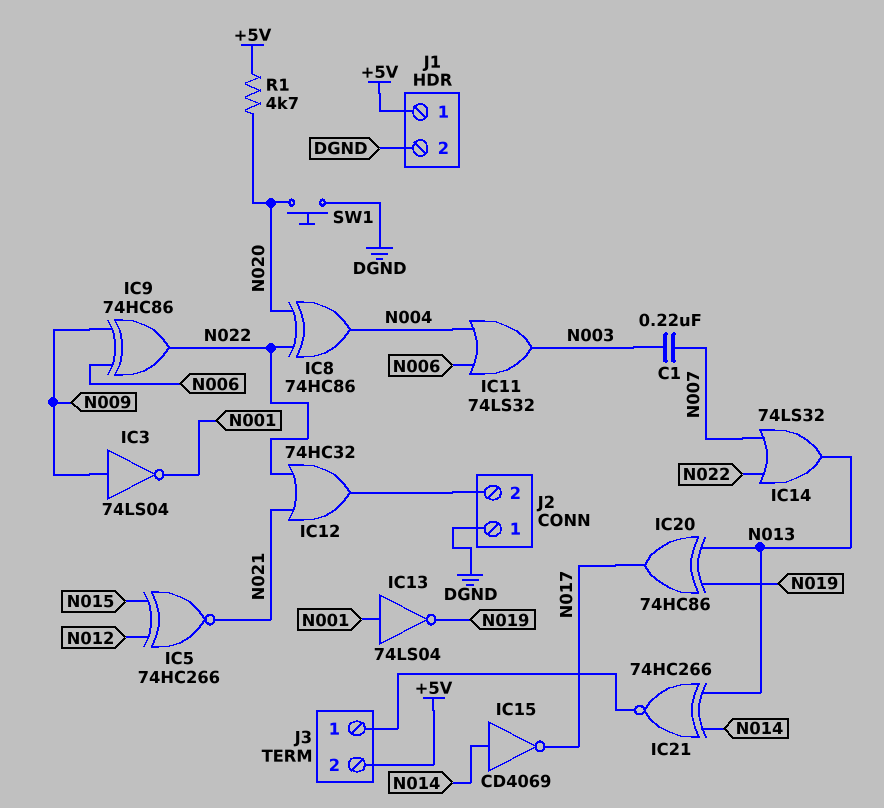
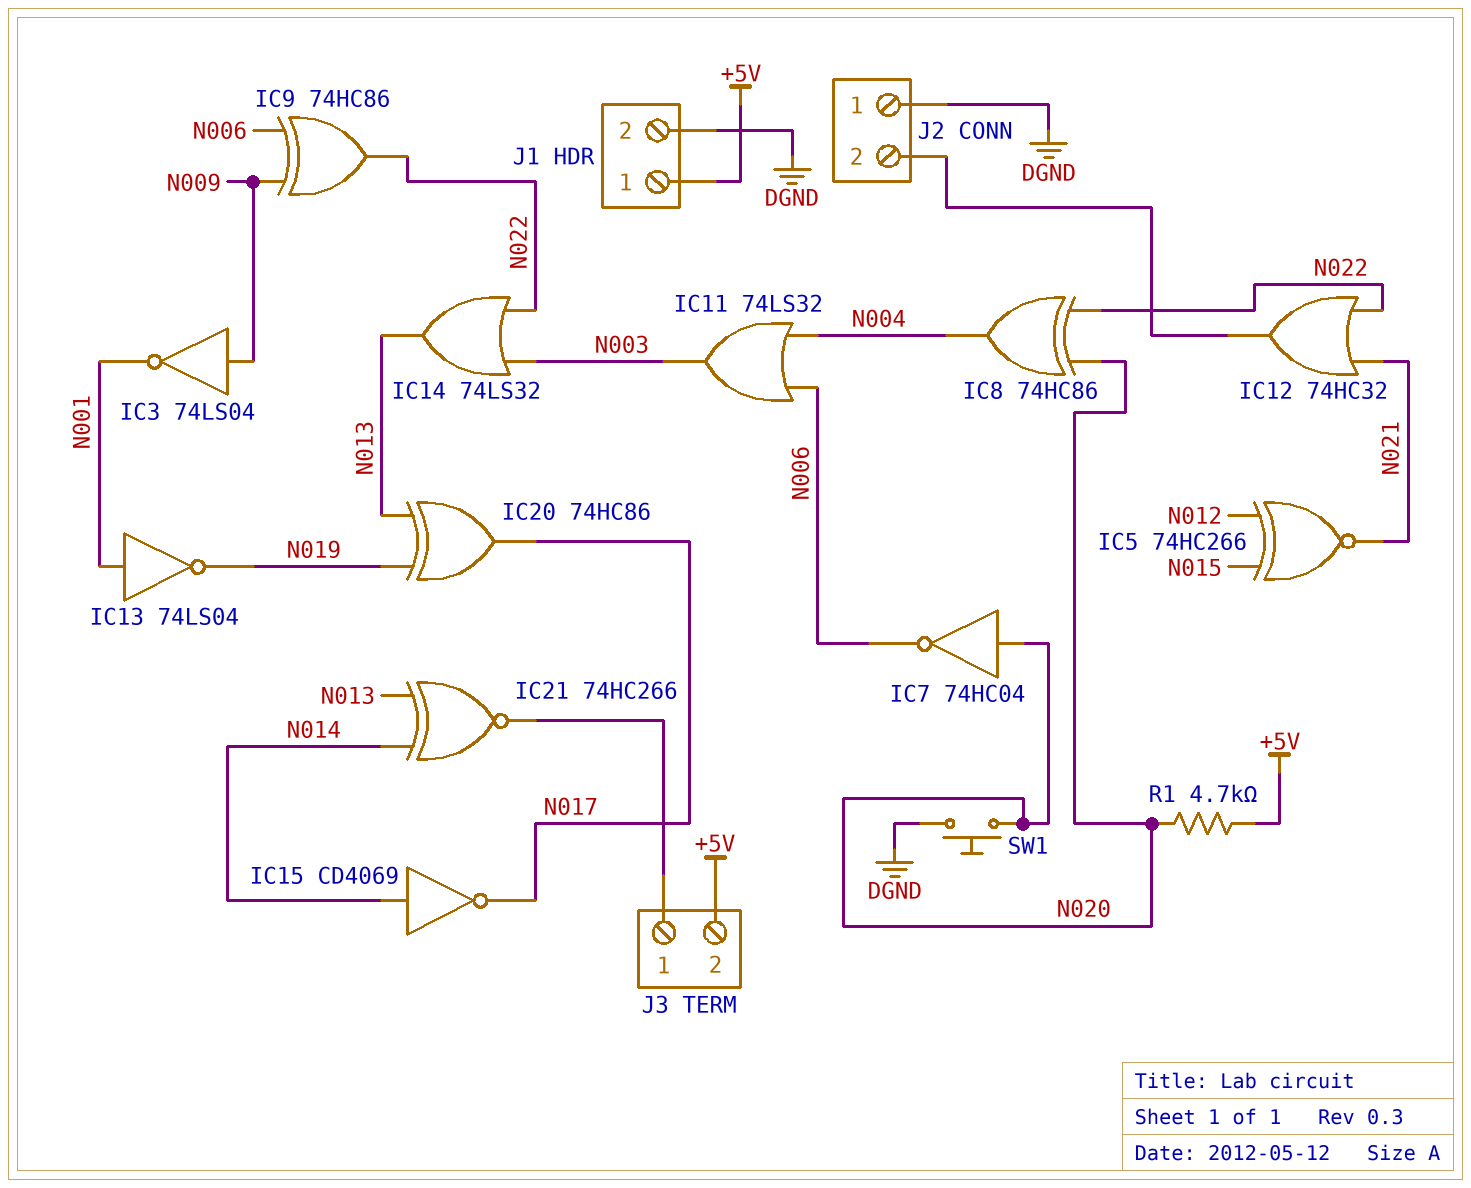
C1: 220nF (N003, N007) -> none
IC7: none -> NOT 74HC04 (in N020, out N006)
IC14: OR 74LS32 (in N007, in N022, out N013) -> OR 74LS32 (in N003, in N022, out N013)

